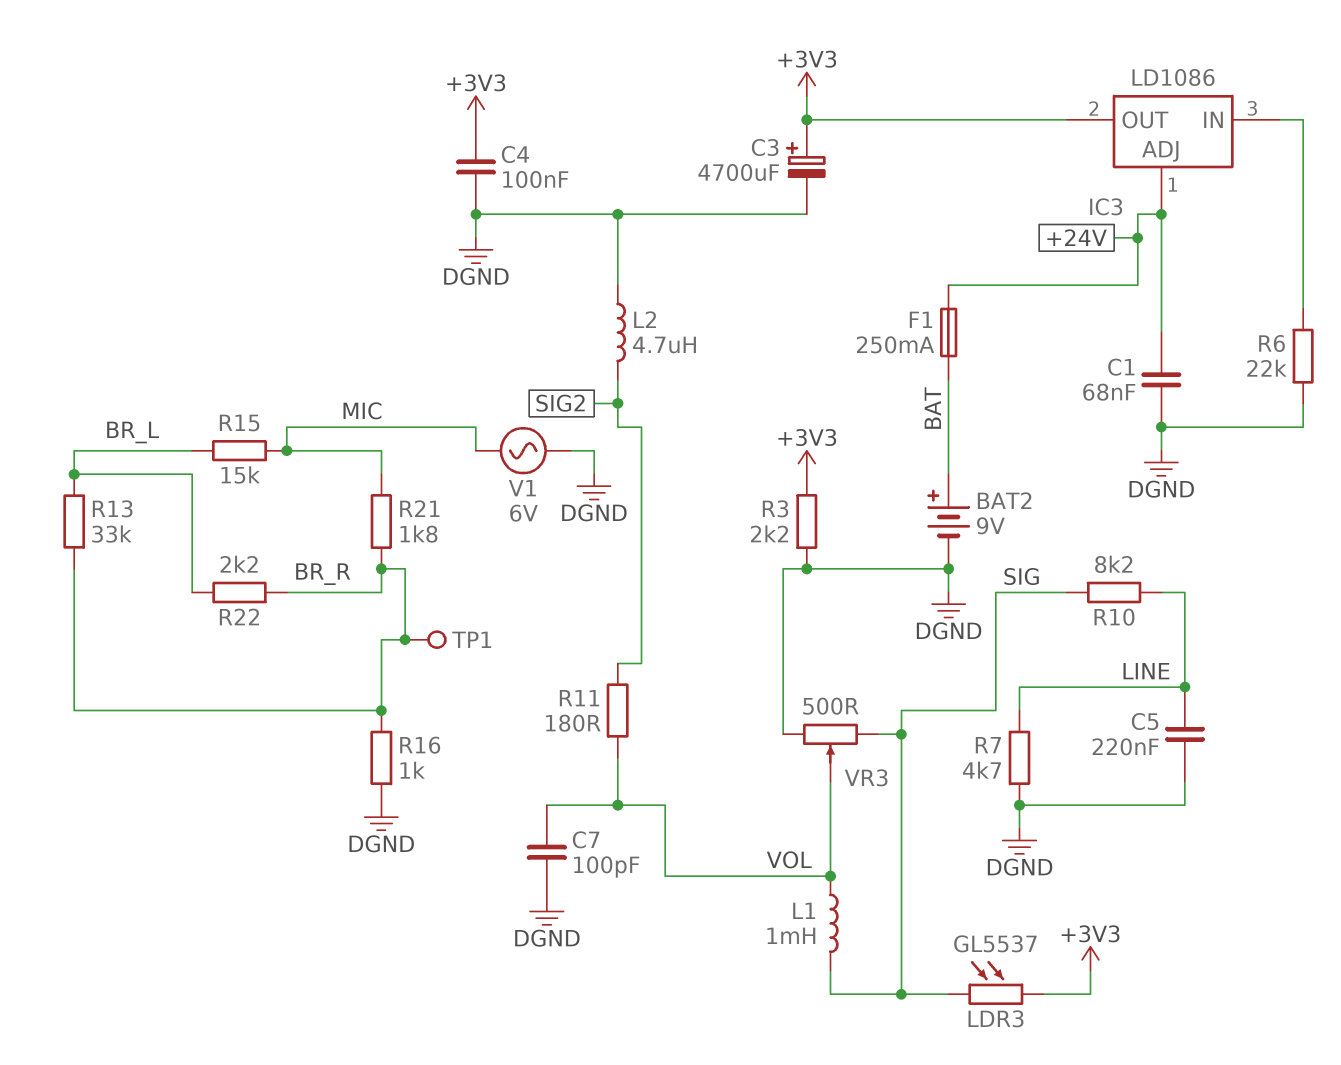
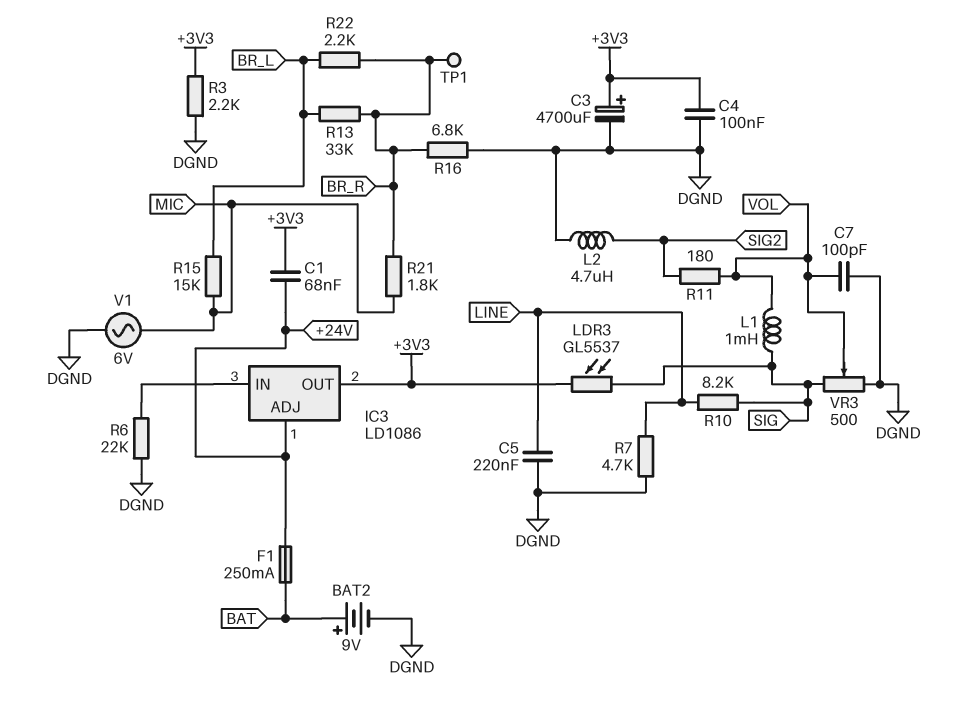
C1: 68nF (+24V, DGND) -> 68nF (+3V3, +24V)
R16: 1k (BR_R, DGND) -> 6.8k (BR_R, DGND)

